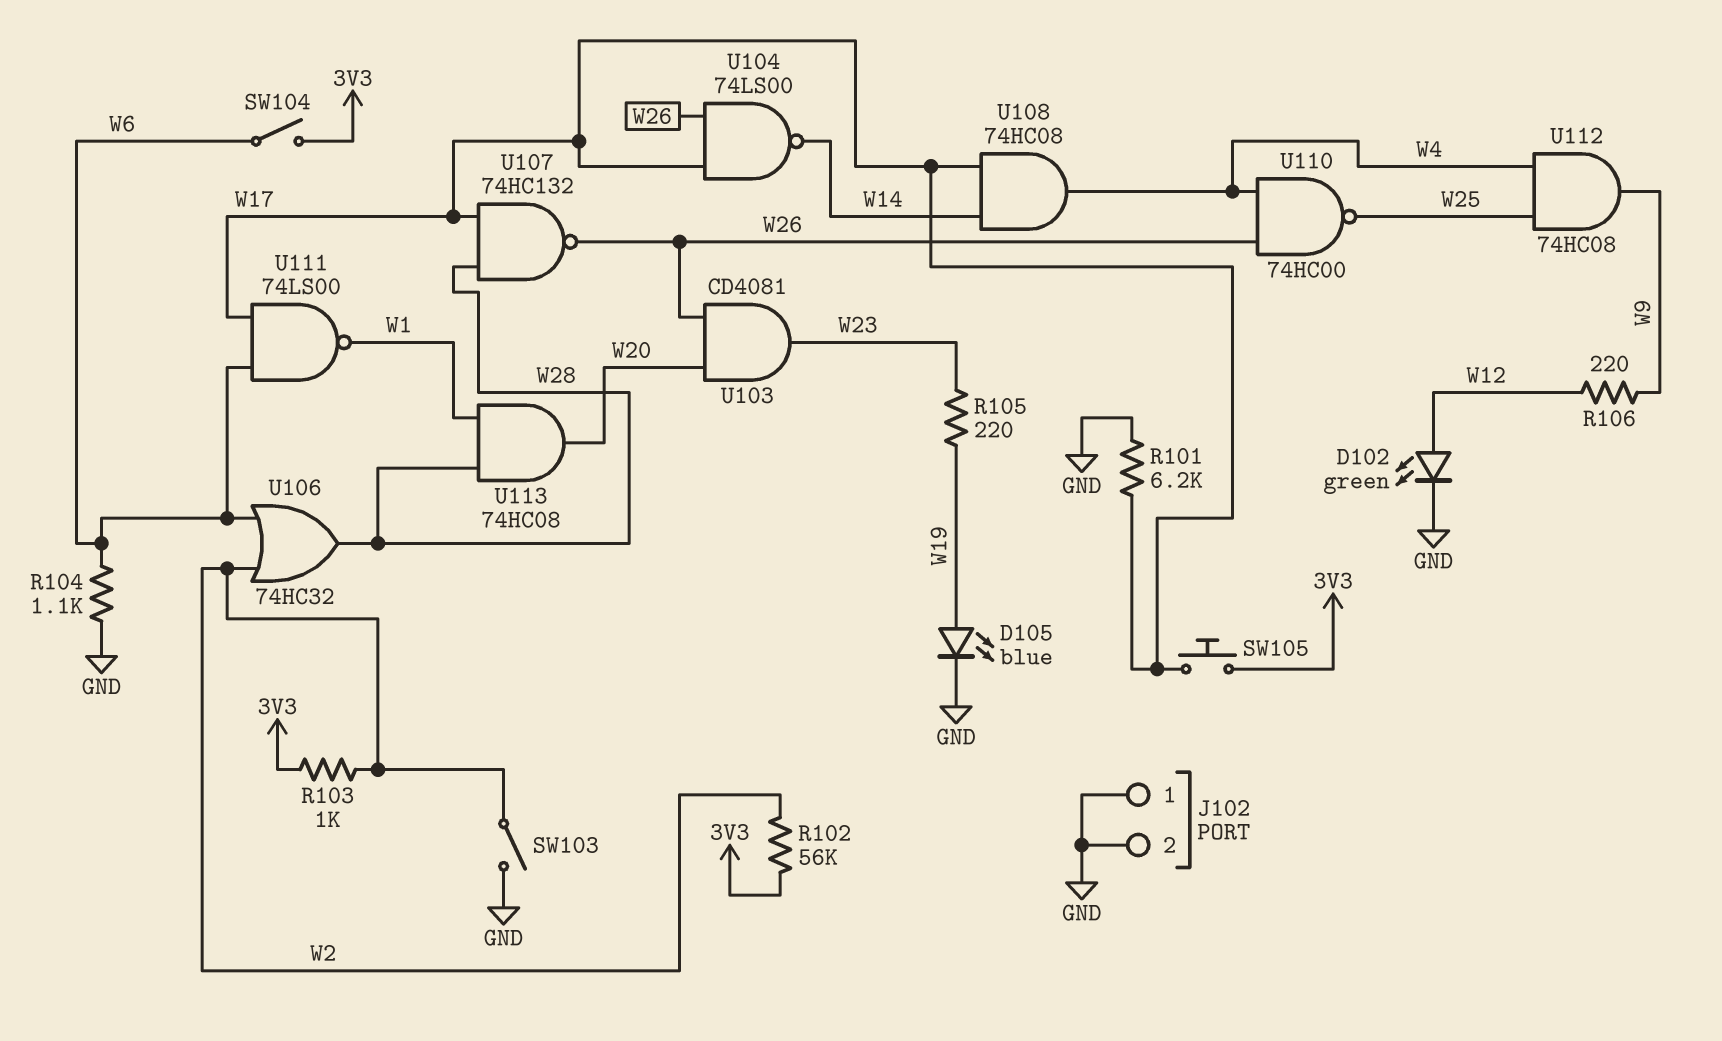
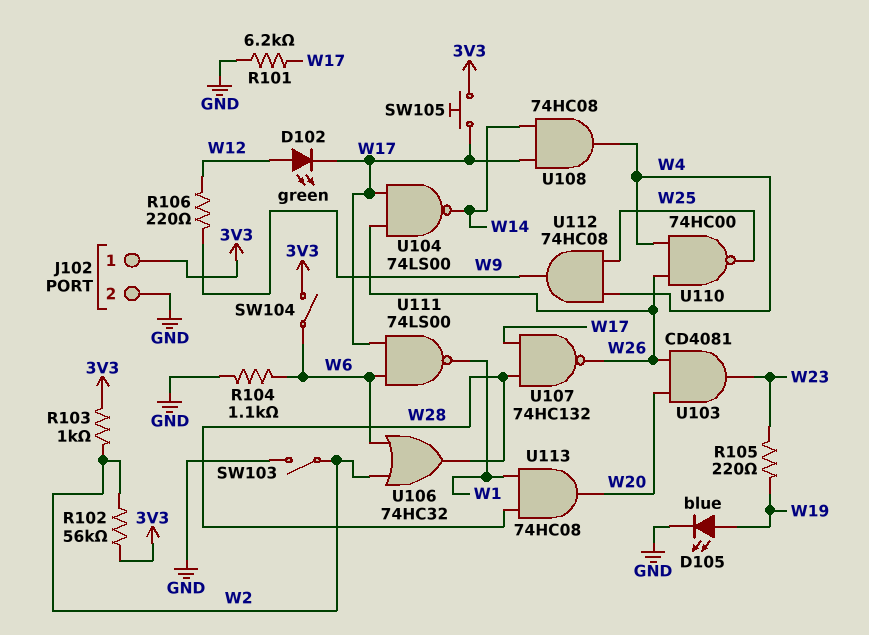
D102: LED green (A W12, K GND) -> LED green (A W12, K W17)
J102 pin 1: GND -> 3V3

